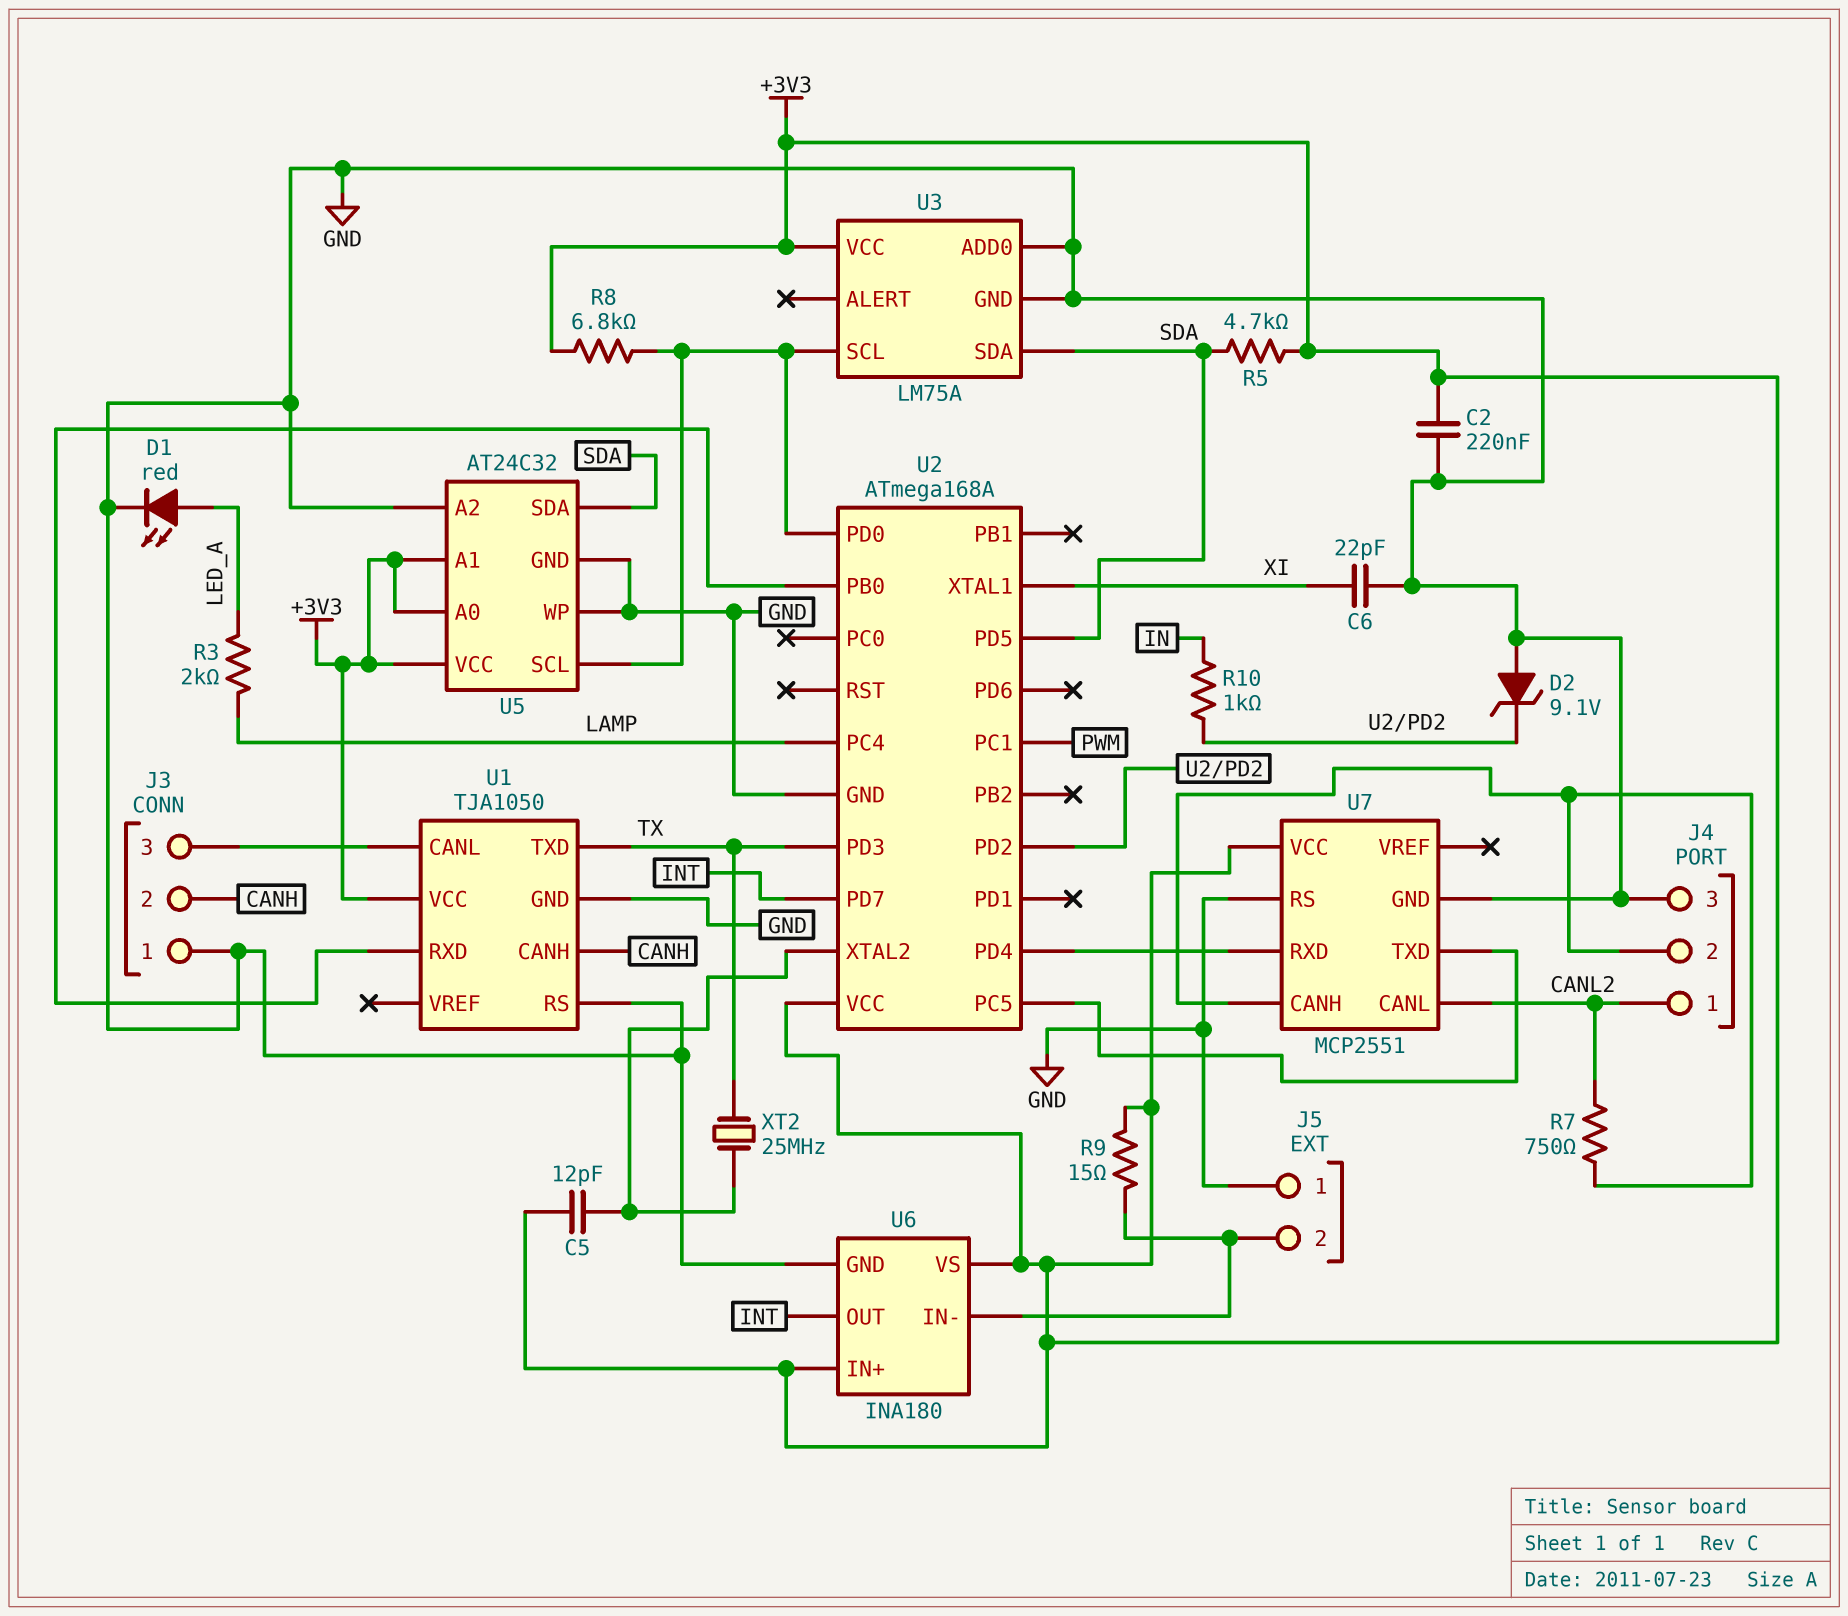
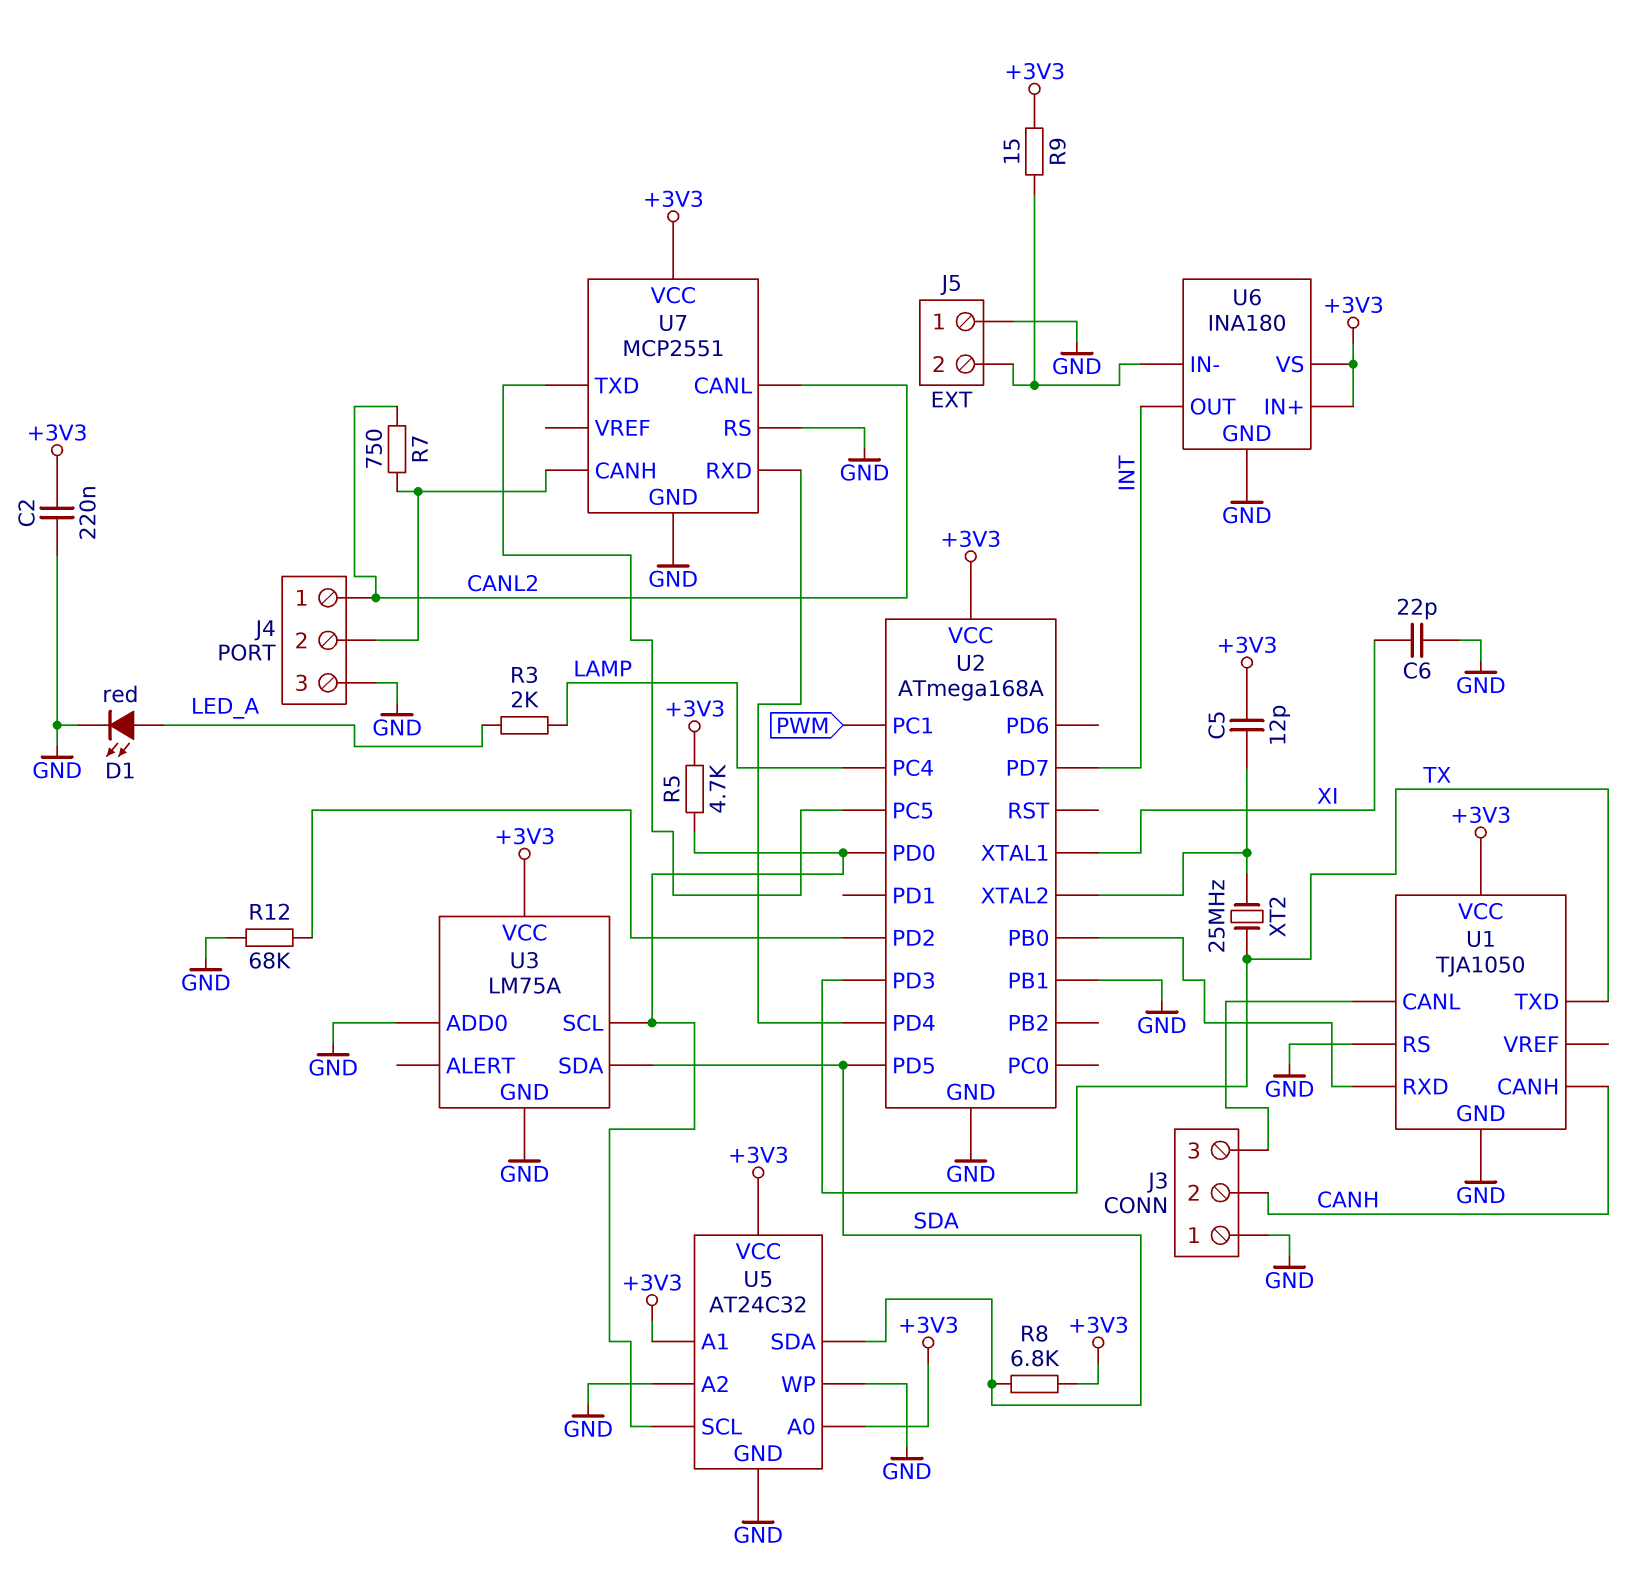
D2: zener 9.1V (A GND, K U2/PD2) -> none
R5: 4.7k (+3V3, SDA) -> 4.7k (+3V3, U2/PD0)
R8: 6.8k (+3V3, U2/PD0) -> 6.8k (+3V3, SDA)
R10: 1k (IN, U2/PD2) -> none
R12: none -> 68k (GND, U2/PD2)
U2 pin PB1: none -> GND

